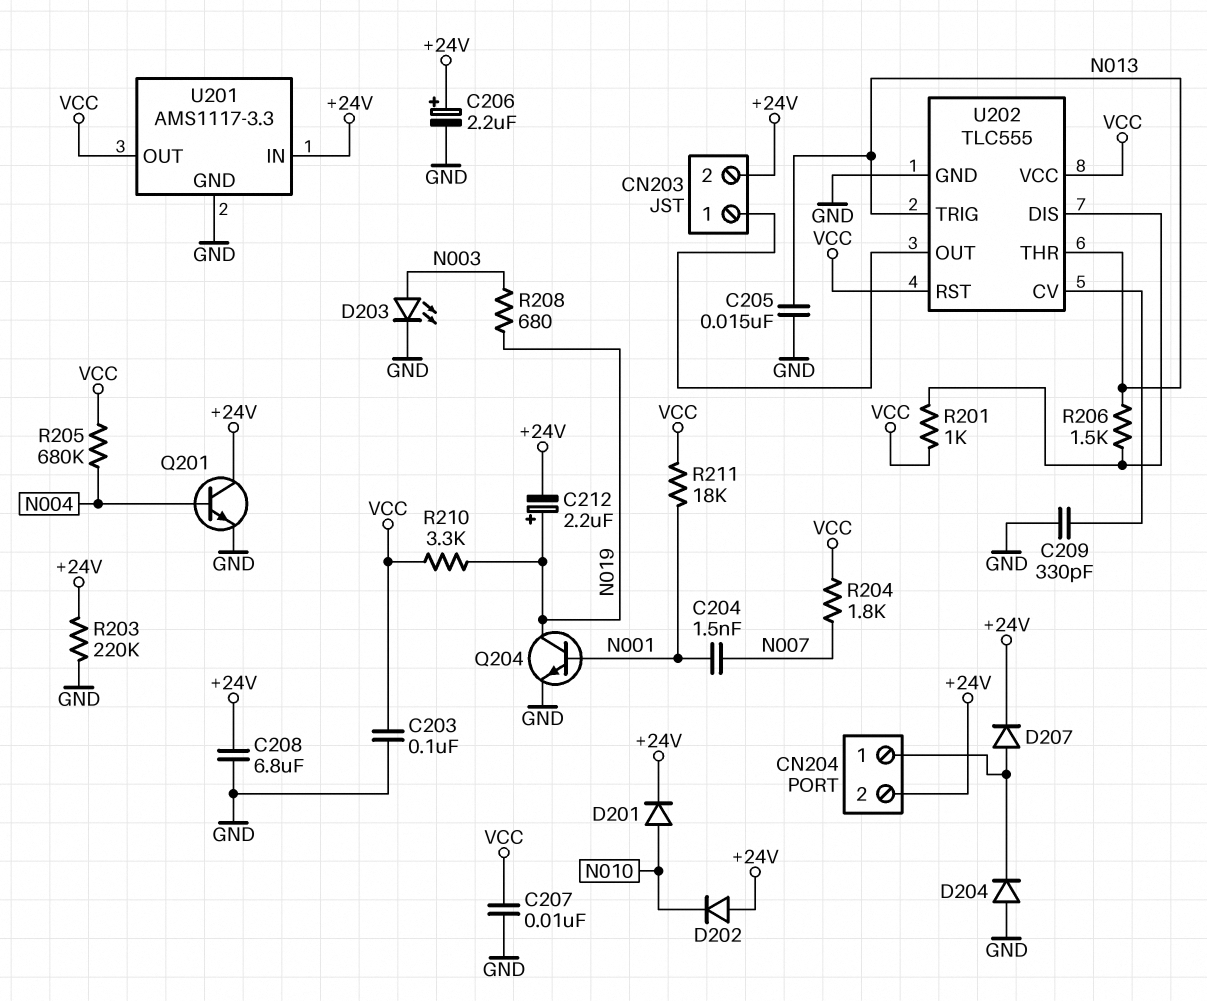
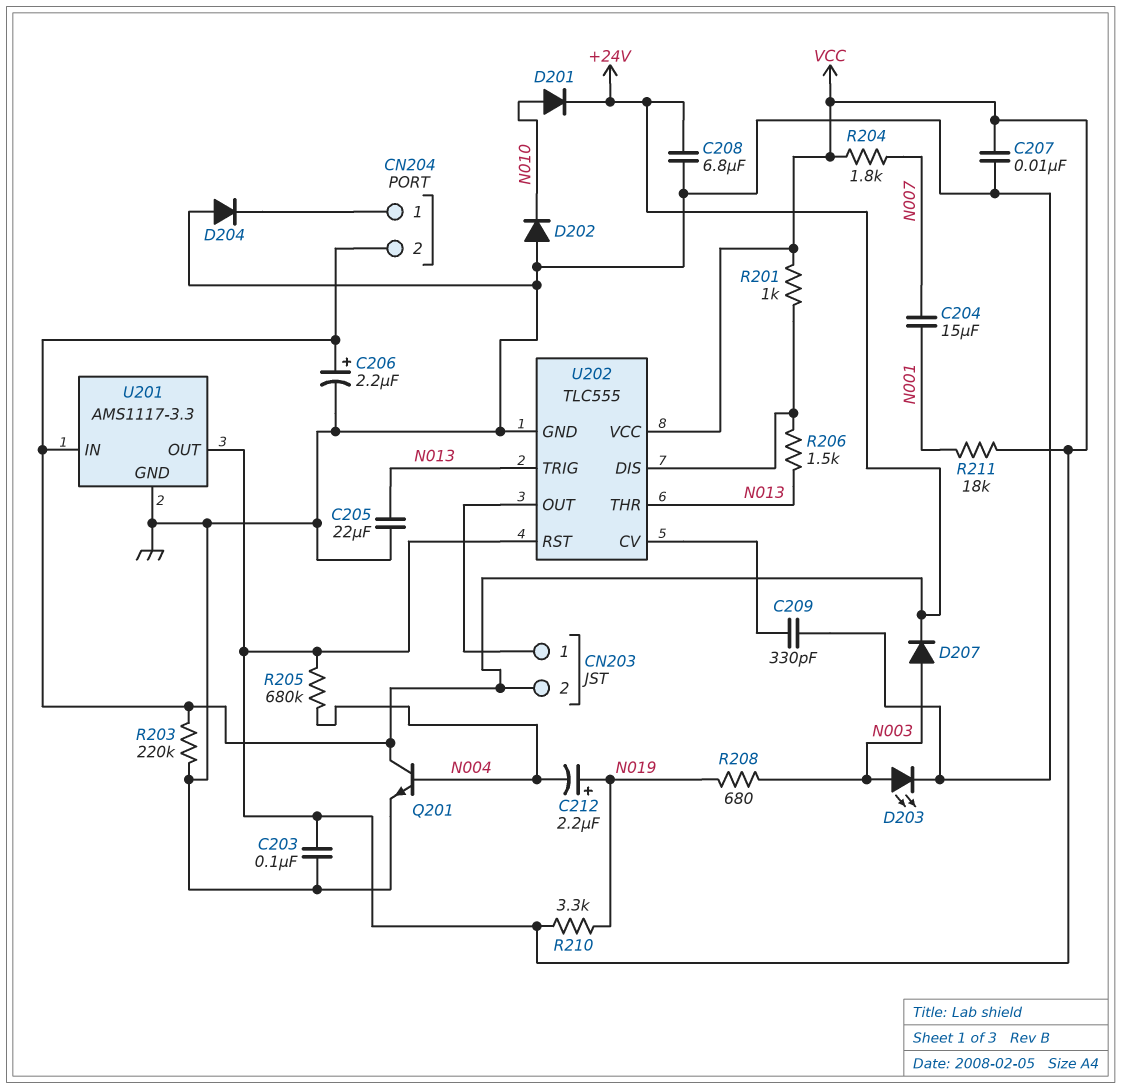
C204: 1.5nF (N001, N007) -> 15uF (N001, N007)
C205: 15nF (GND, N013) -> 22uF (GND, N013)
C212: 2.2uF (plus N019, minus +24V) -> 2.2uF (plus N019, minus N004)
D202: diode (A +24V, K N010) -> diode (A GND, K N010)
D207: diode (A CN204/1, K +24V) -> diode (A N003, K +24V)
Q204: NPN (B N001, C N019, E GND) -> none

